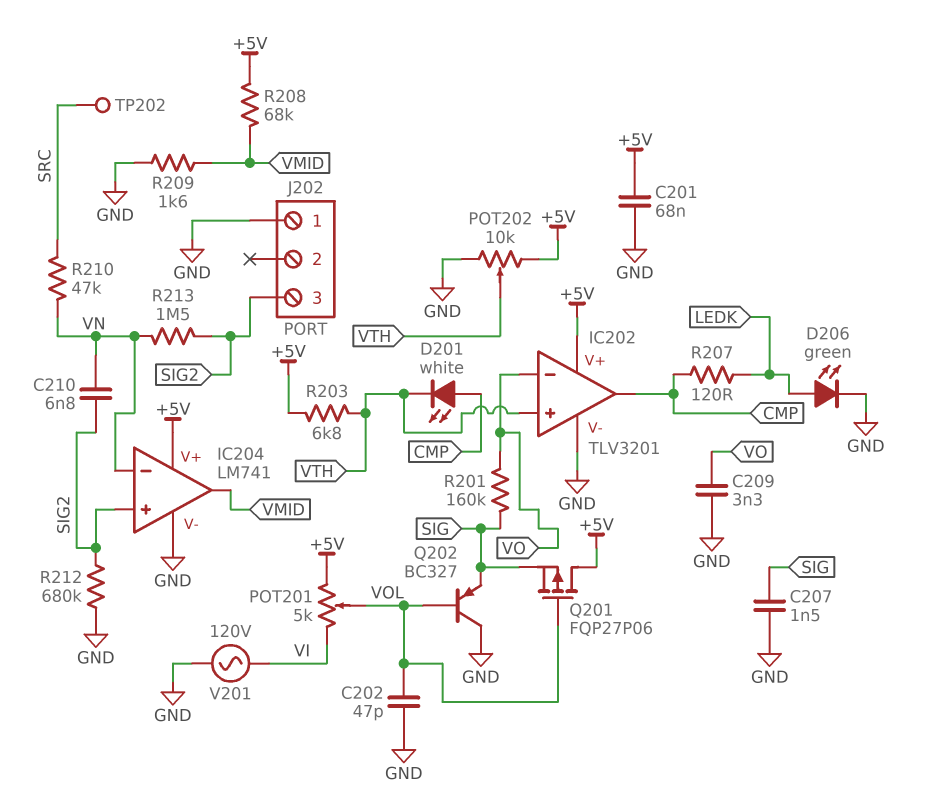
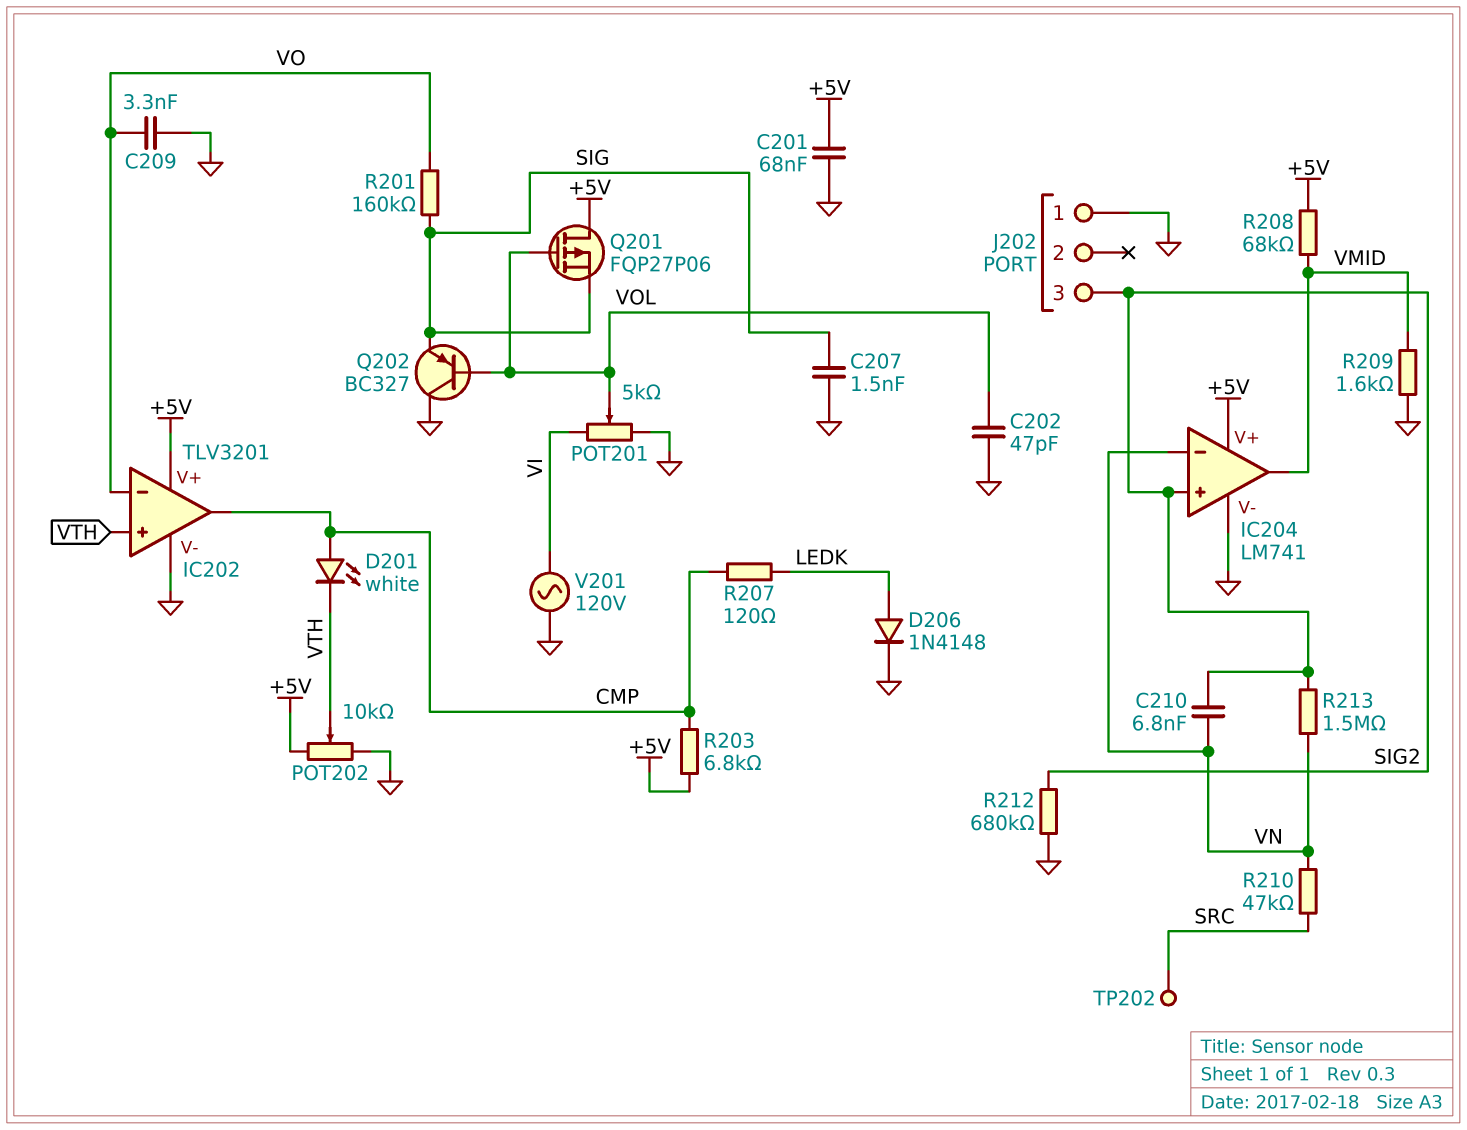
D206: LED green (A LEDK, K GND) -> diode 1N4148 (A LEDK, K GND)
POT201: 5k (+5V, VI, wiper VOL) -> 5k (GND, VI, wiper VOL)
R203: 6.8k (+5V, VTH) -> 6.8k (+5V, CMP)

